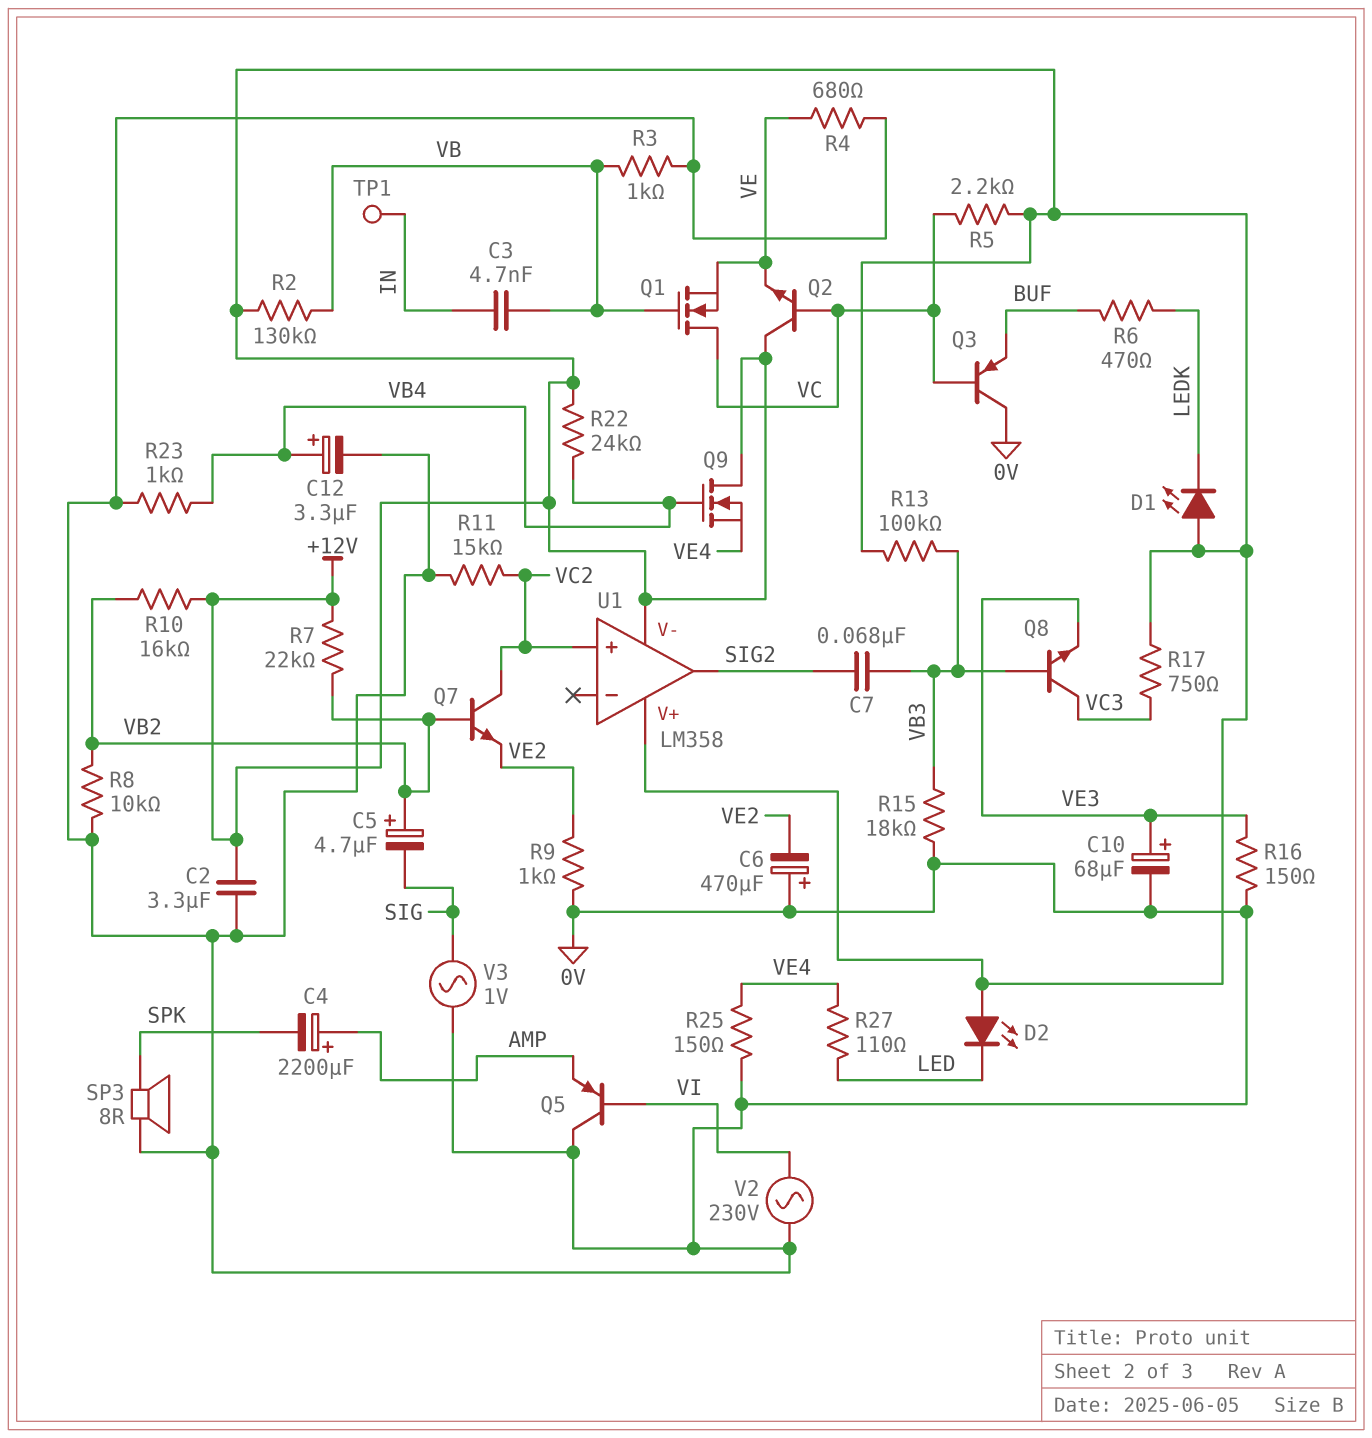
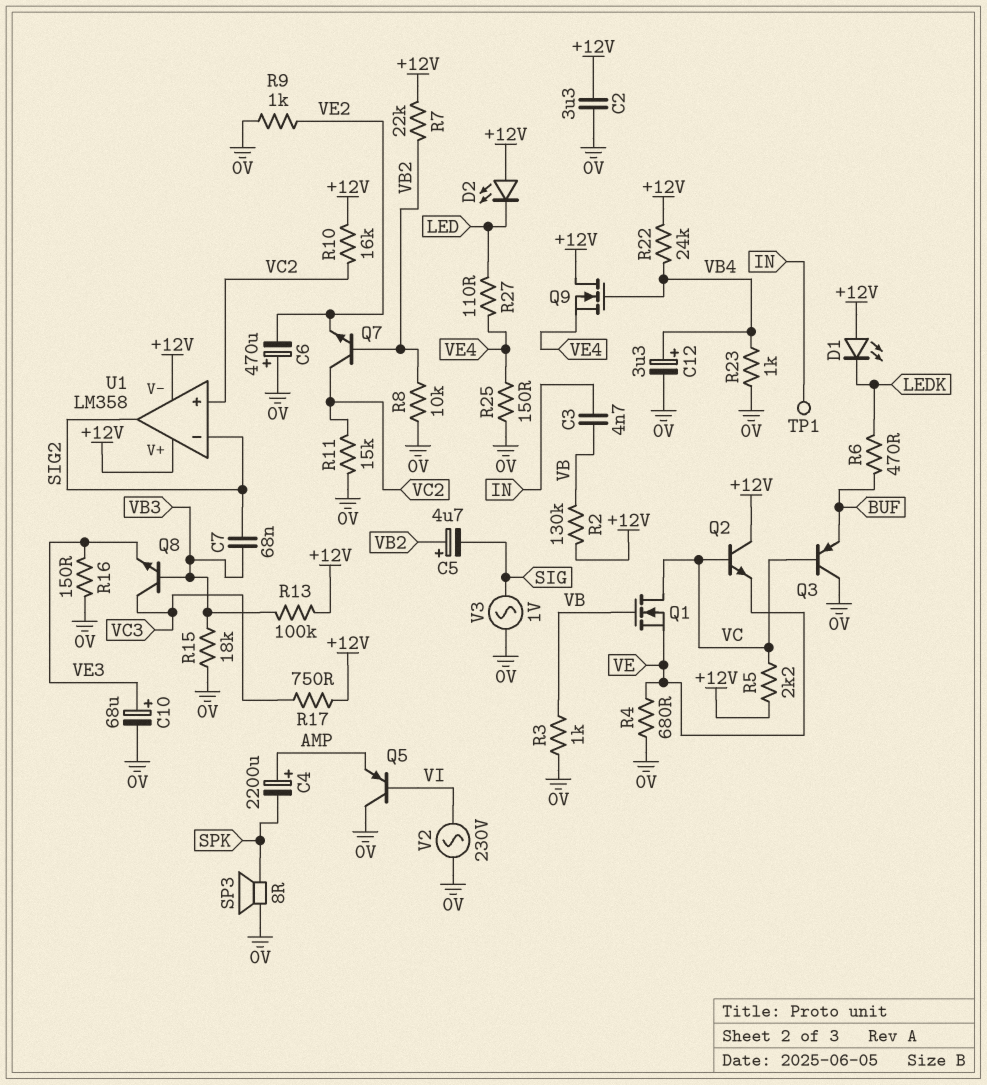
R10: 16k (+12V, VB2) -> 16k (+12V, VC2)
U1 pin in-: none -> SIG2

